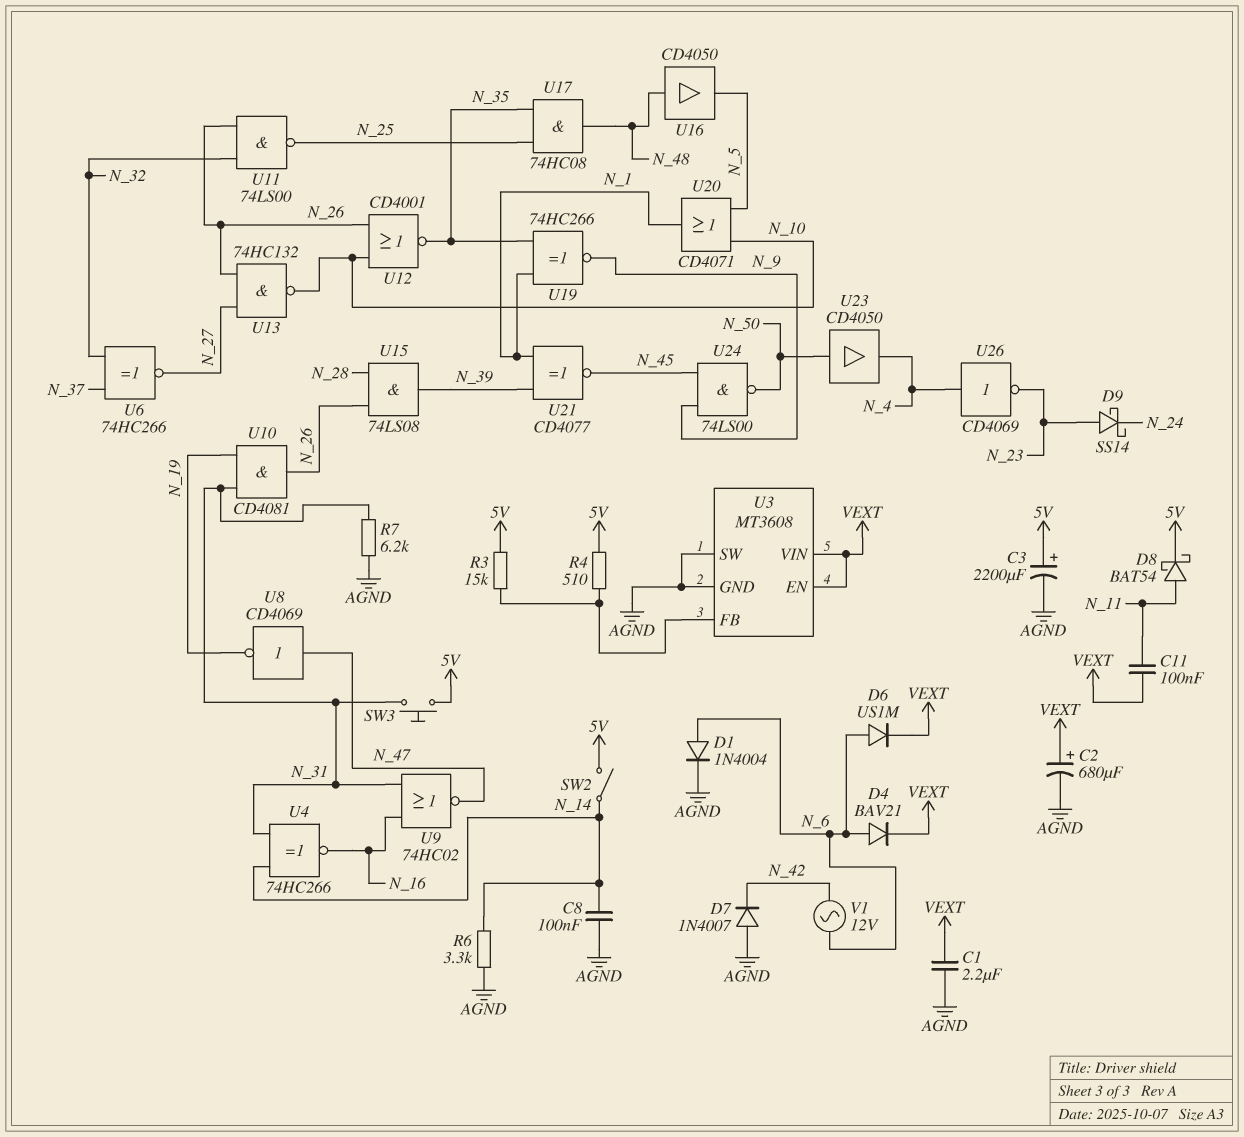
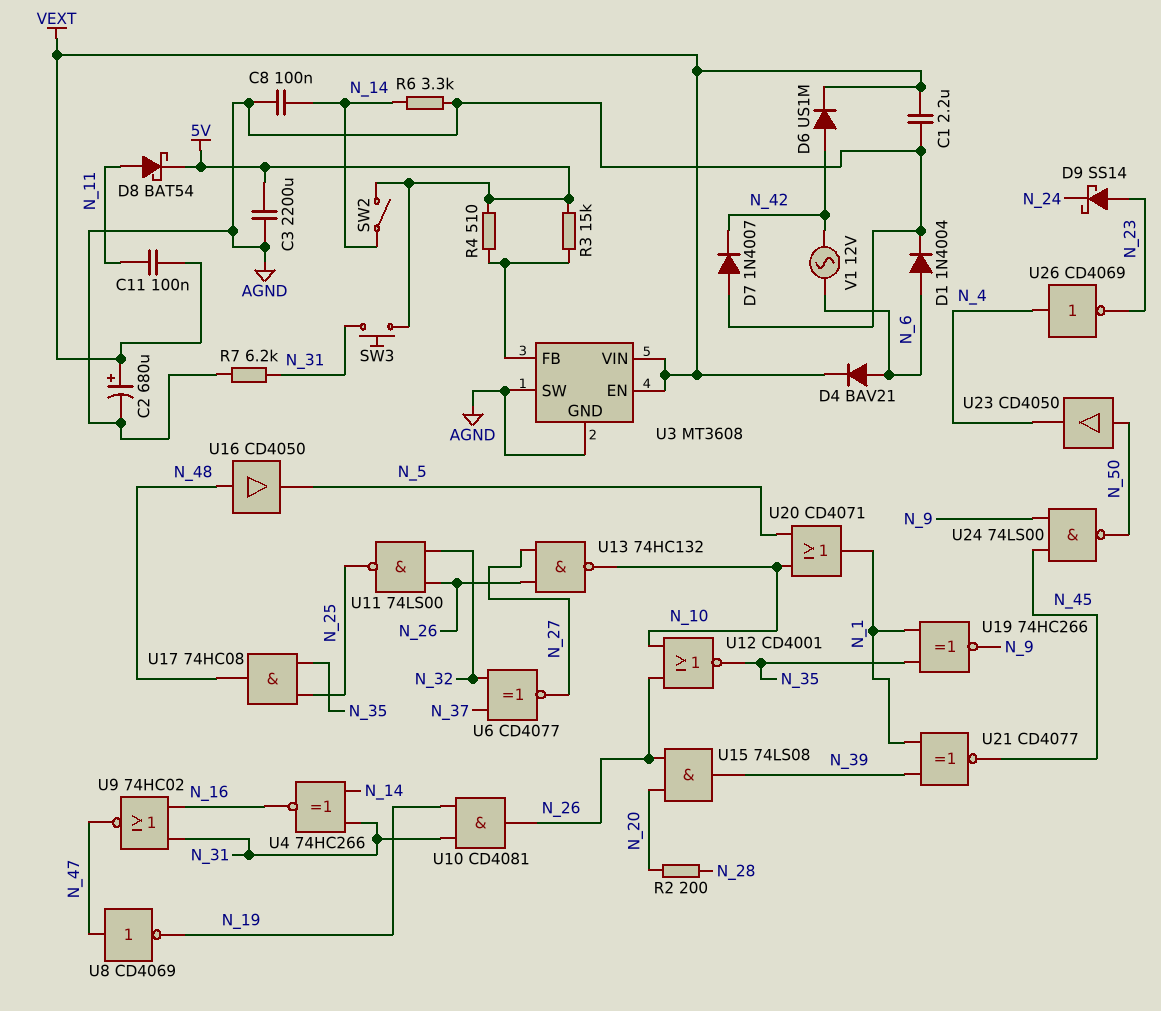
C3: 2200uF (plus 5V, minus AGND) -> 2200uF (5V, AGND)
D6: diode US1M (A N_6, K VEXT) -> diode US1M (A N_42, K VEXT)
R2: none -> 200 (N_20, N_28)
U6: XNOR 74HC266 (in N_32, in N_37, out N_27) -> XNOR CD4077 (in N_32, in N_37, out N_27)
U15: AND 74LS08 (in N_26, in N_28, out N_39) -> AND 74LS08 (in N_20, in N_26, out N_39)

